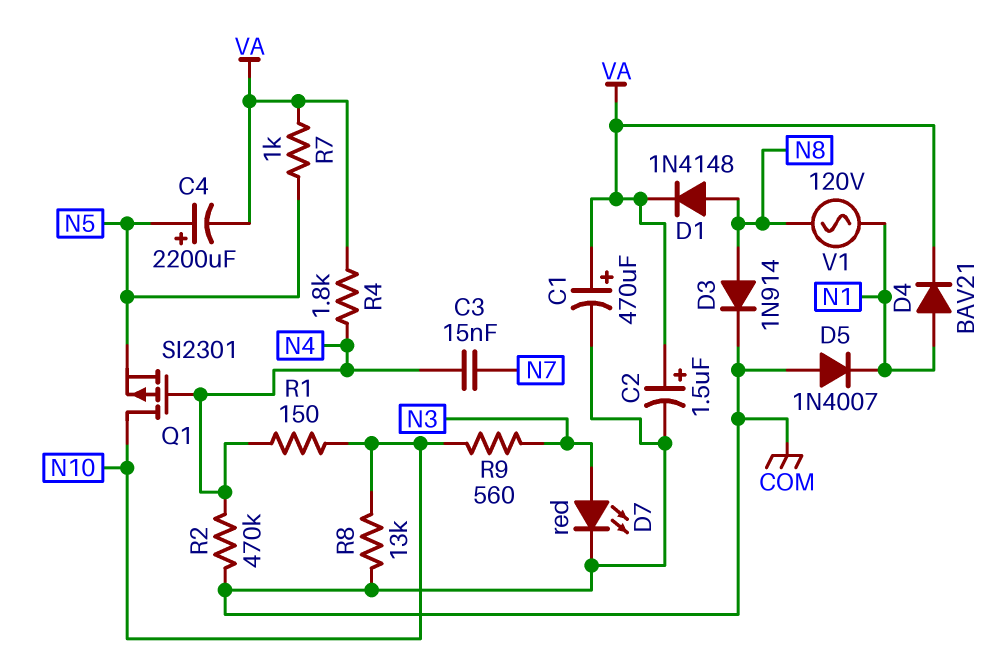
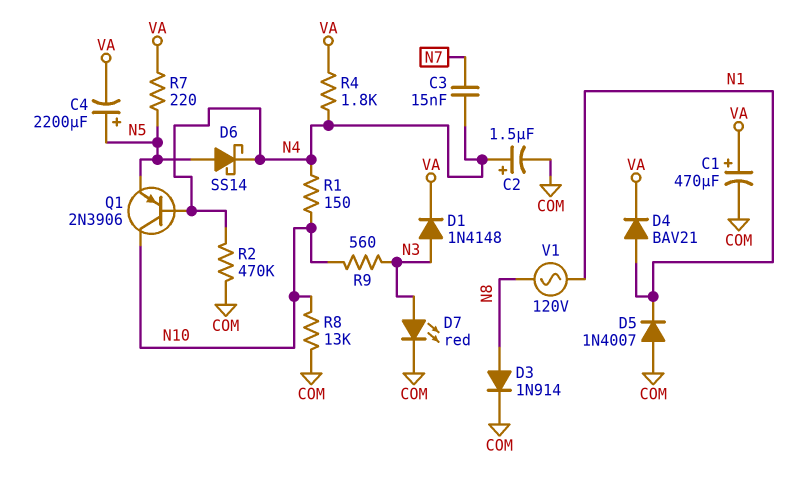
C2: 1.5uF (plus VA, minus COM) -> 1.5uF (plus N4, minus COM)
D1: diode 1N4148 (A N8, K VA) -> diode 1N4148 (A N3, K VA)
D6: none -> schottky SS14 (A N5, K N4)
Q1: PMOS SI2301 (G N4, D N10, S N5) -> PNP 2N3906 (B N4, C N10, E N5)
R7: 1k (N5, VA) -> 220 (N5, VA)

